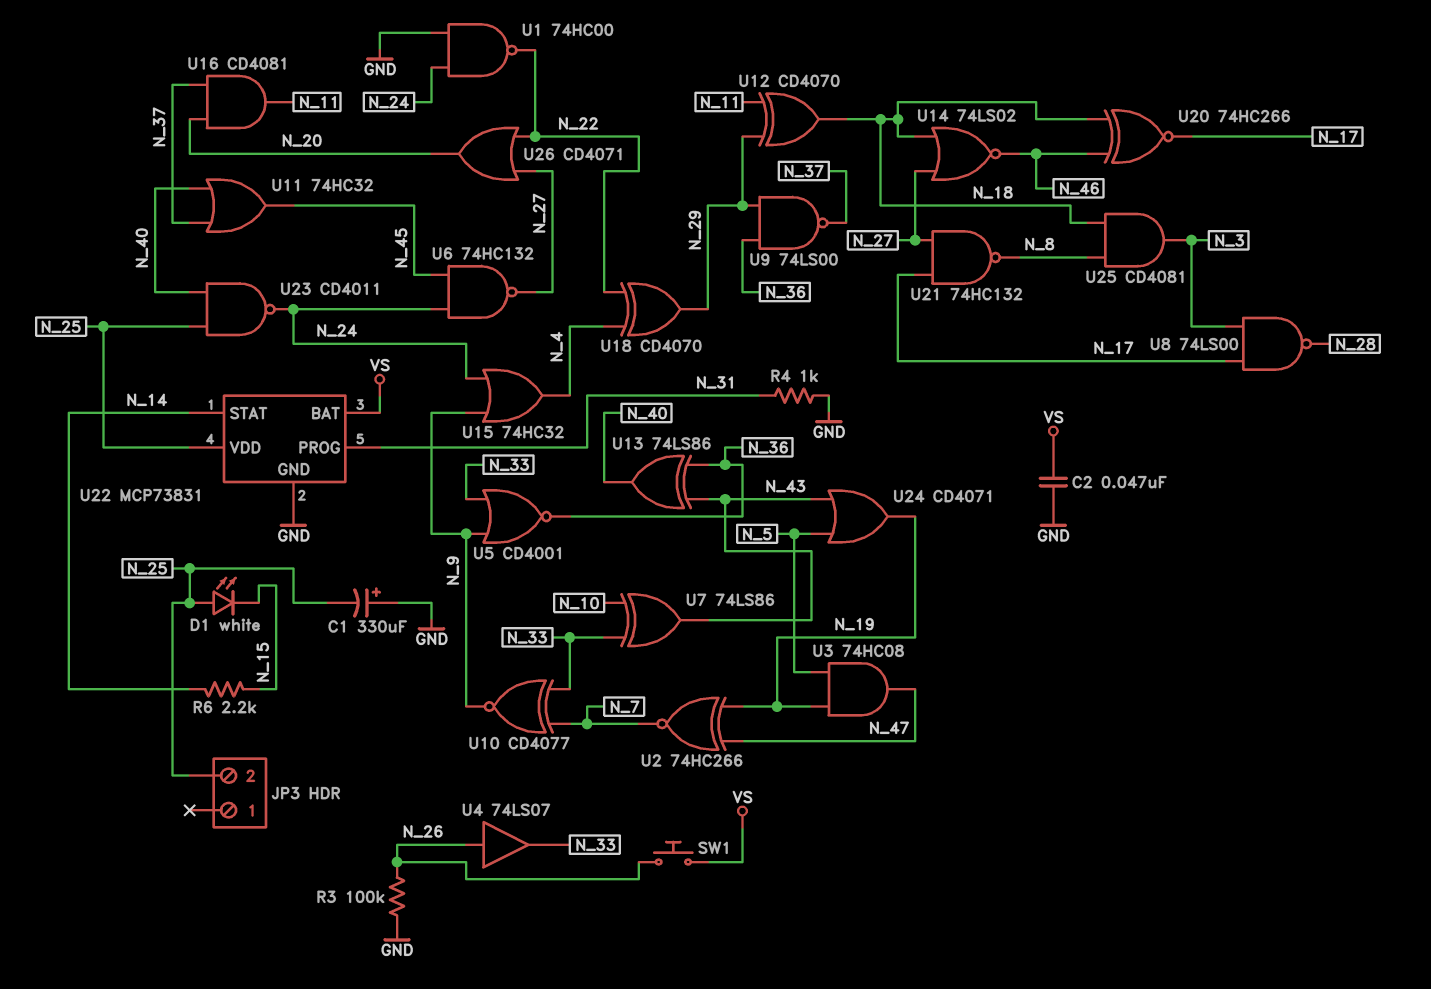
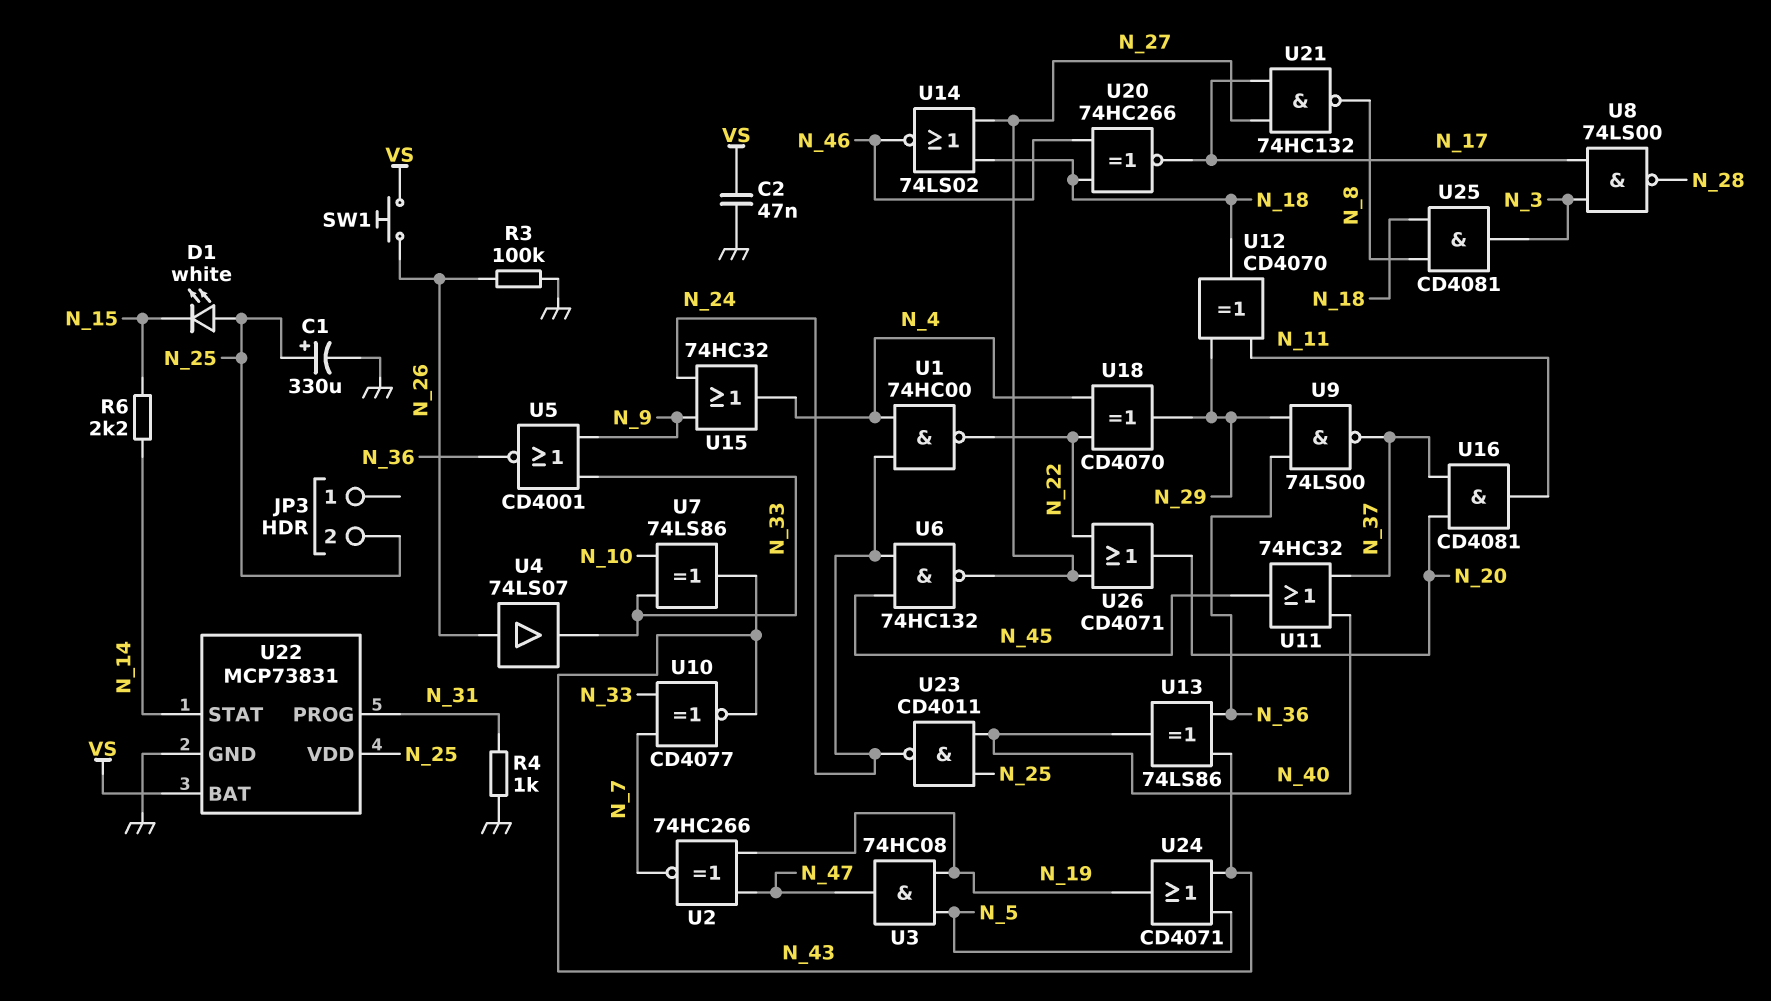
C1: 330uF (plus GND, minus N_25) -> 330uF (plus N_25, minus GND)
U1: NAND 74HC00 (in GND, in N_24, out N_22) -> NAND 74HC00 (in N_4, in N_24, out N_22)
U10: XNOR CD4077 (in N_7, in N_33, out N_9) -> XNOR CD4077 (in N_7, in N_33, out N_43)

